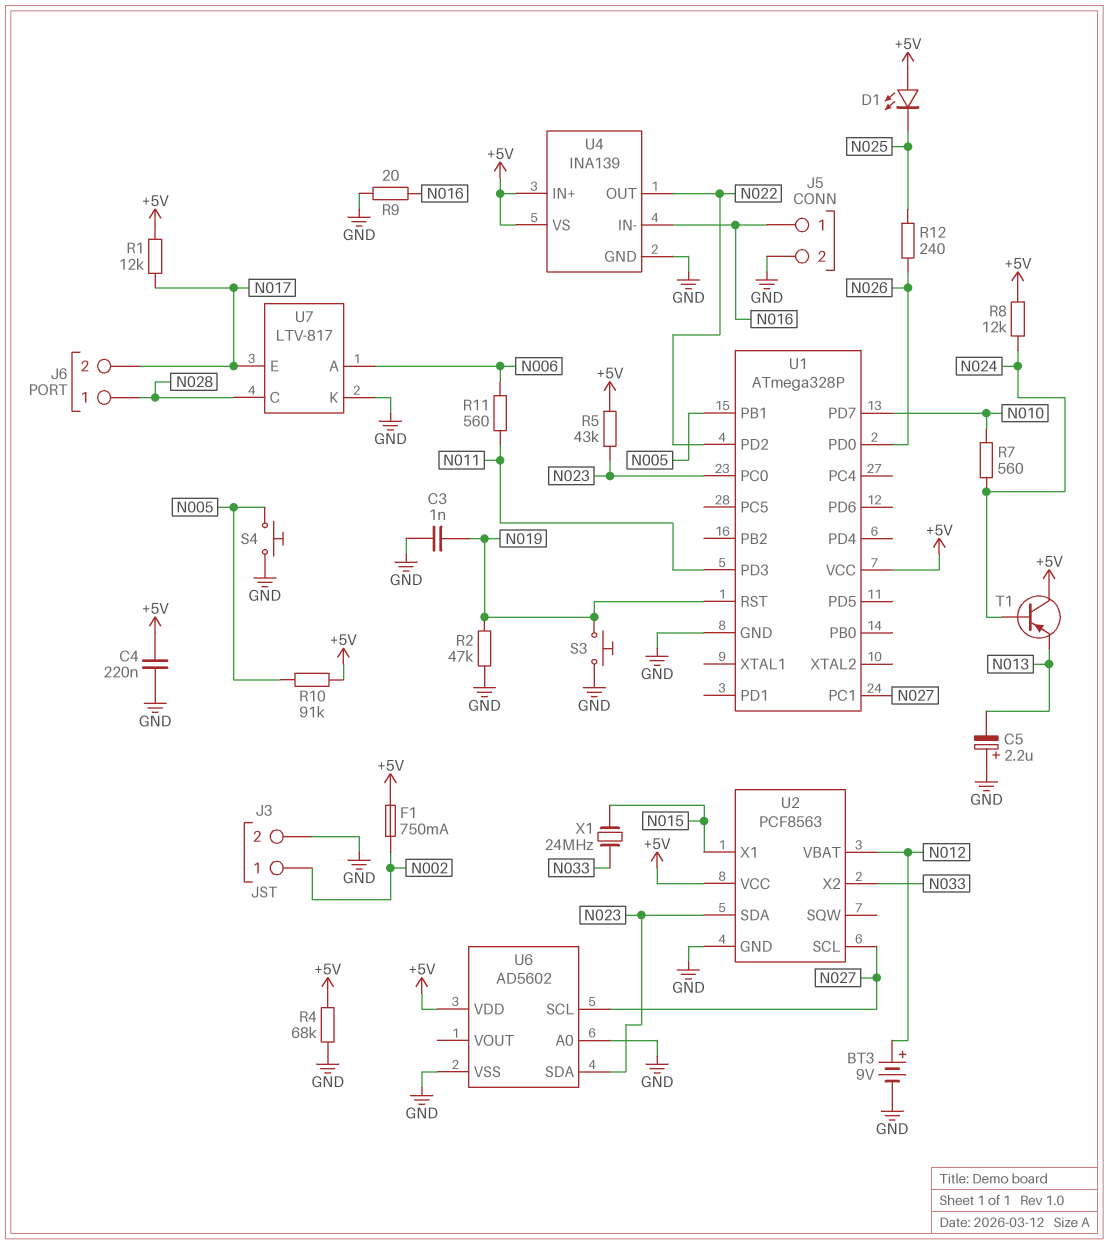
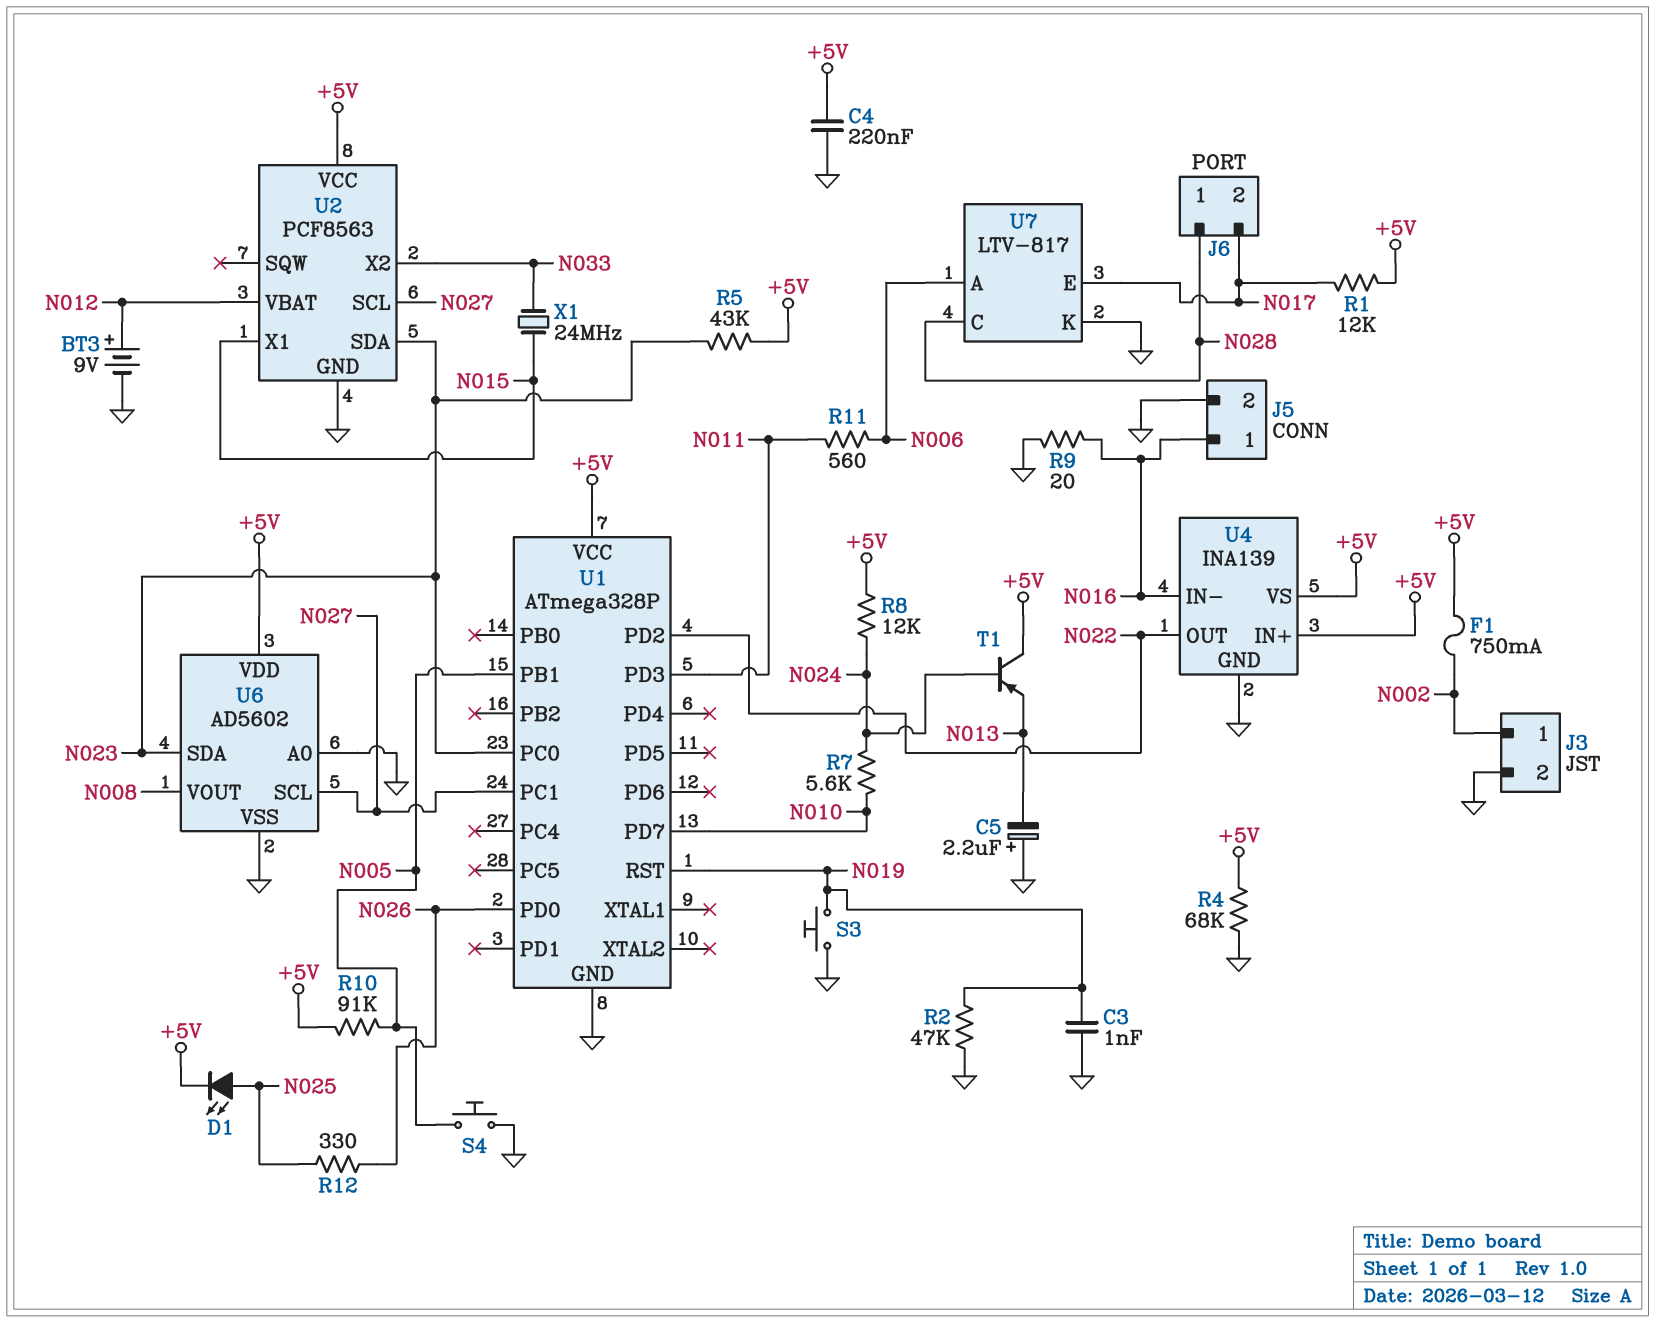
D1: LED (A +5V, K N025) -> LED (A N025, K +5V)
R7: 560 (N010, N024) -> 5.6k (N010, N024)
R12: 240 (N025, N026) -> 330 (N025, N026)
U6 pin VOUT: none -> N008

